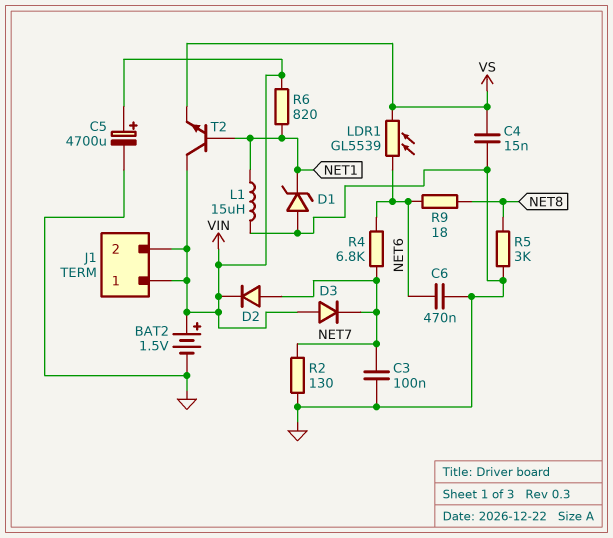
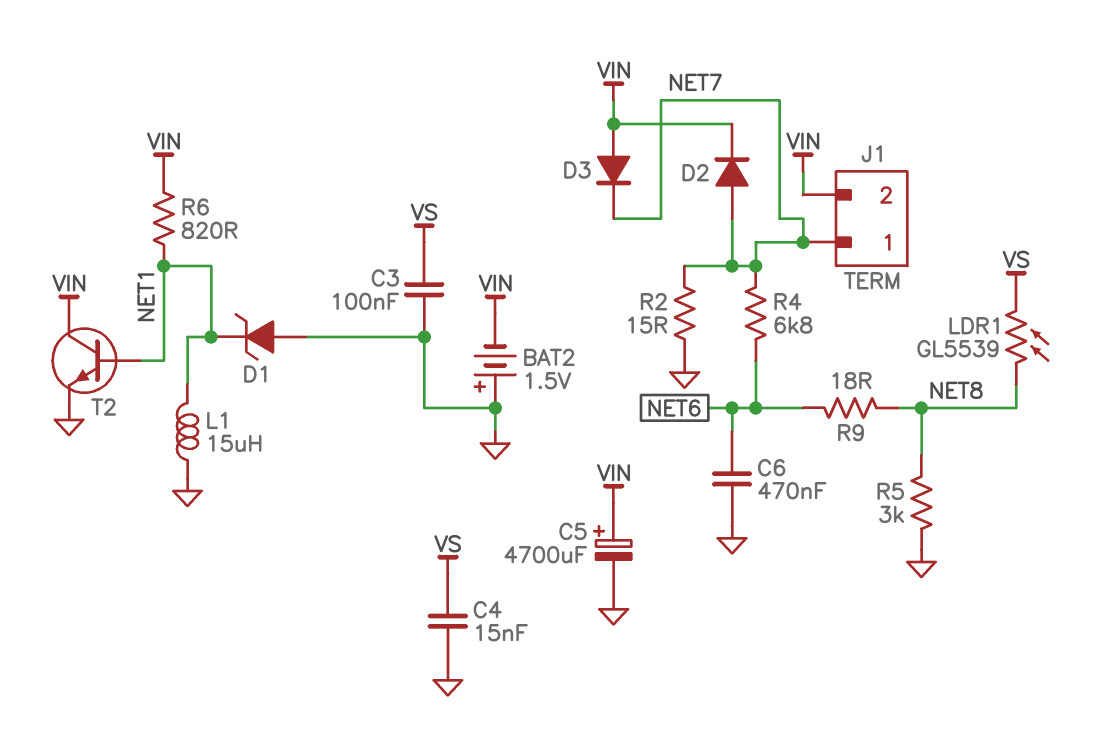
BAT2: 1.5V (plus VIN, minus GND) -> 1.5V (plus GND, minus VIN)
C3: 100nF (GND, NET7) -> 100nF (GND, VS)
J1 pin 1: VIN -> NET7
LDR1: GL5539 (NET6, VS) -> GL5539 (NET8, VS)
R2: 130 (GND, NET7) -> 15 (GND, NET7)
T2: NPN (B NET1, C VIN, E VS) -> NPN (B NET1, C VIN, E GND)

